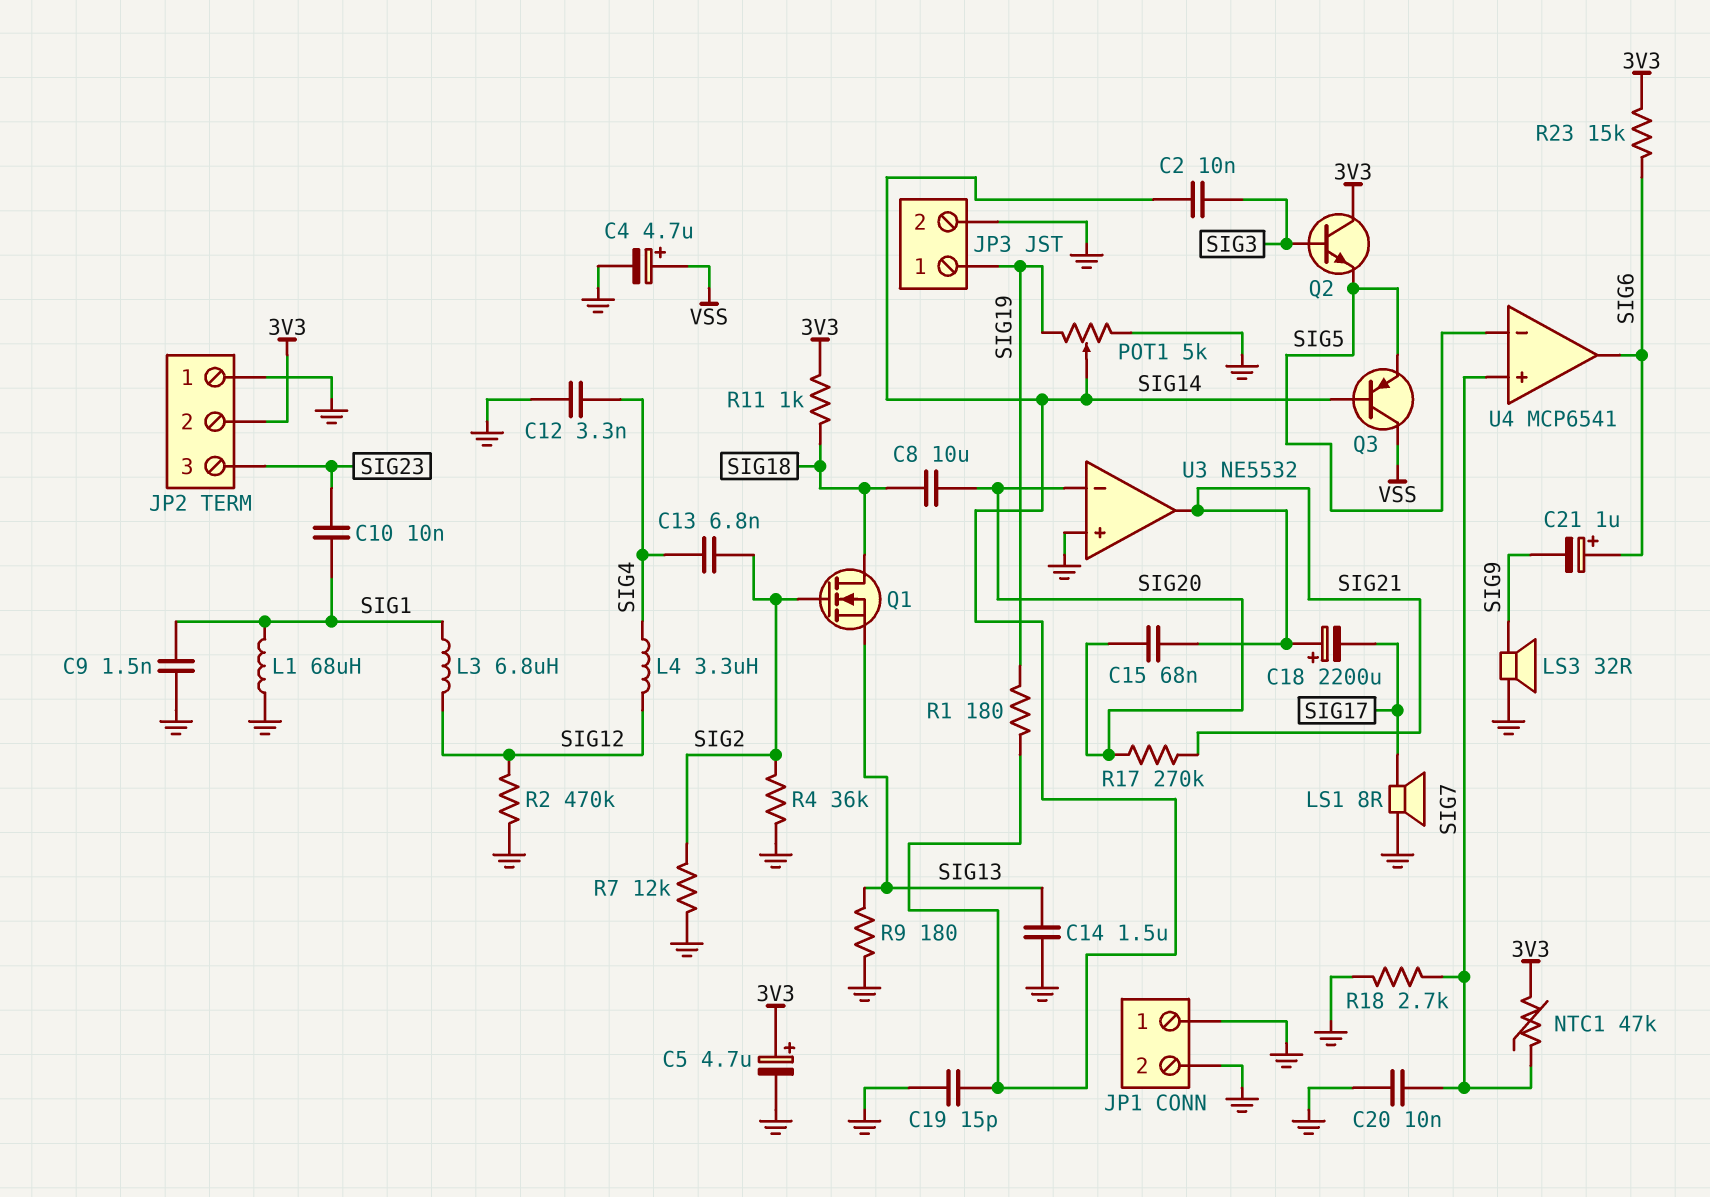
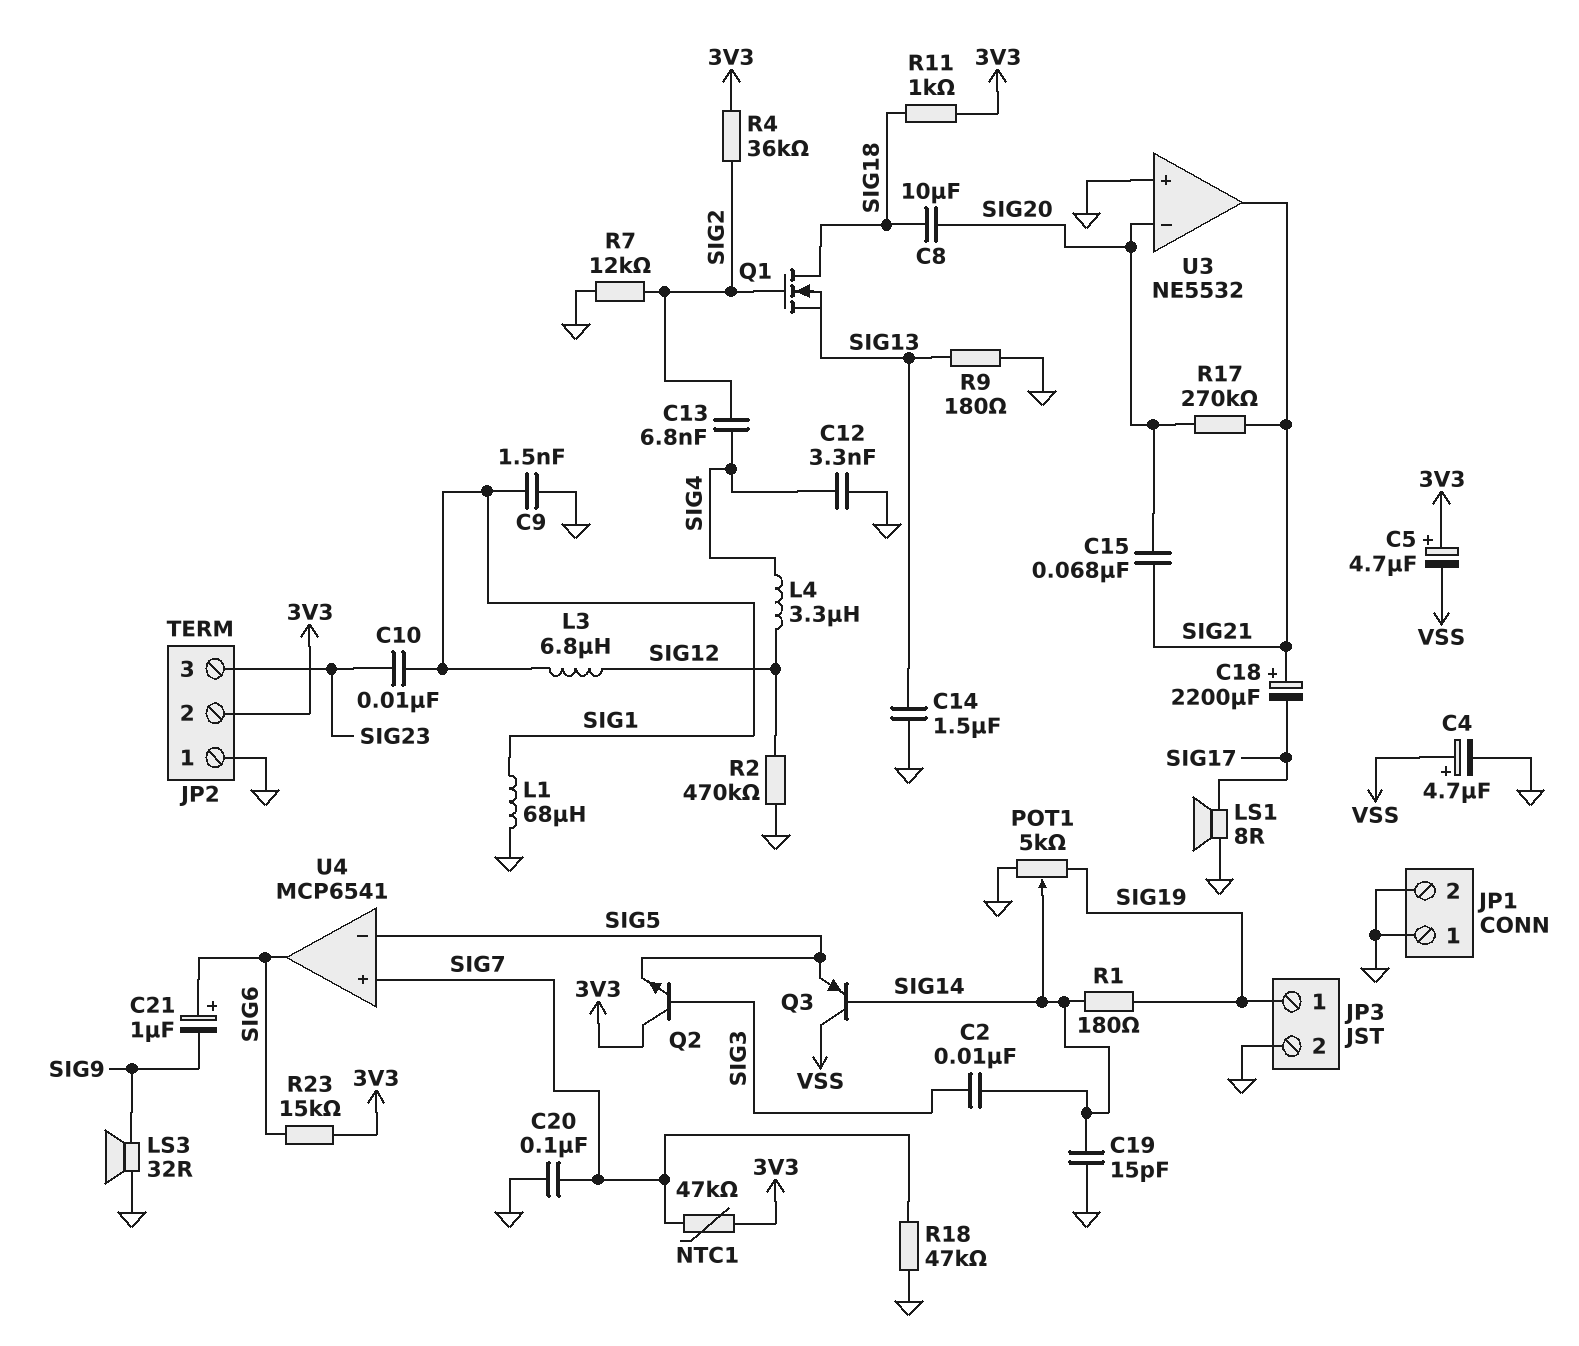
C5: 4.7uF (plus 3V3, minus GND) -> 4.7uF (plus 3V3, minus VSS)
C20: 10nF (GND, SIG7) -> 100nF (GND, SIG7)
R4: 36k (GND, SIG2) -> 36k (3V3, SIG2)
R18: 2.7k (GND, SIG7) -> 47k (GND, SIG7)

